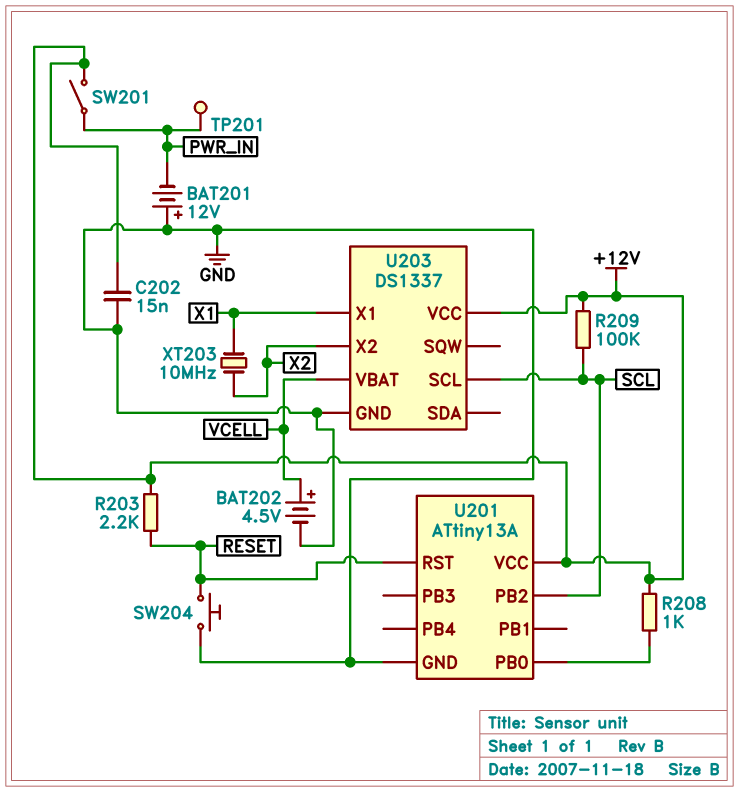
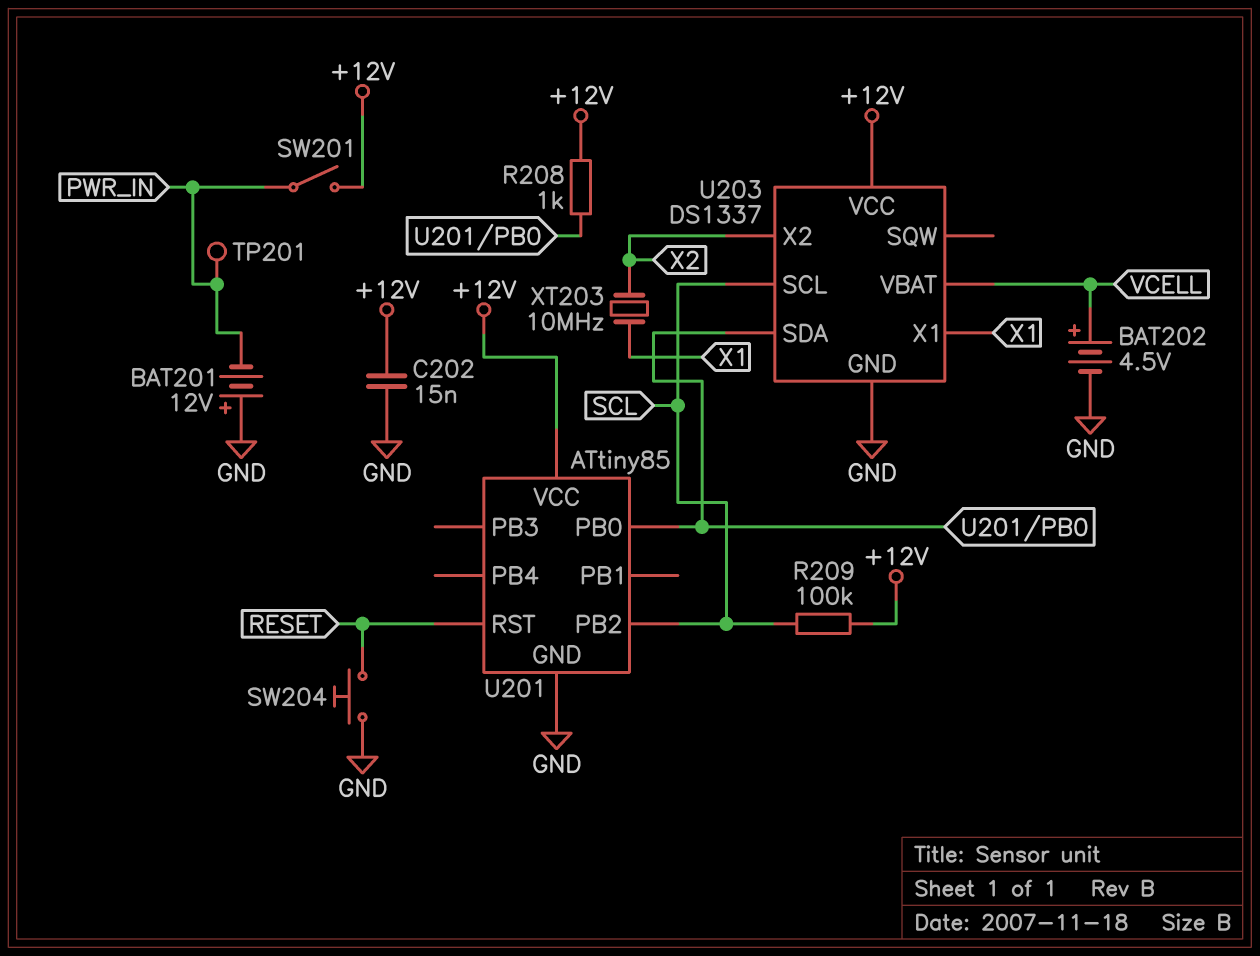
R203: 2.2k (+12V, RESET) -> none
U201: ATtiny13A -> ATtiny85
U203 pin SDA: none -> U201/PB0

